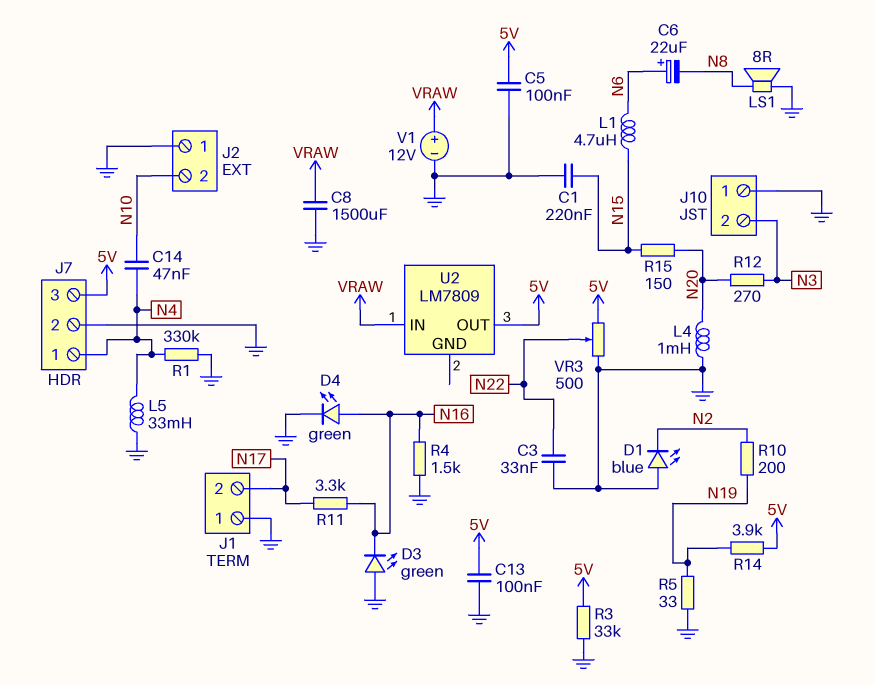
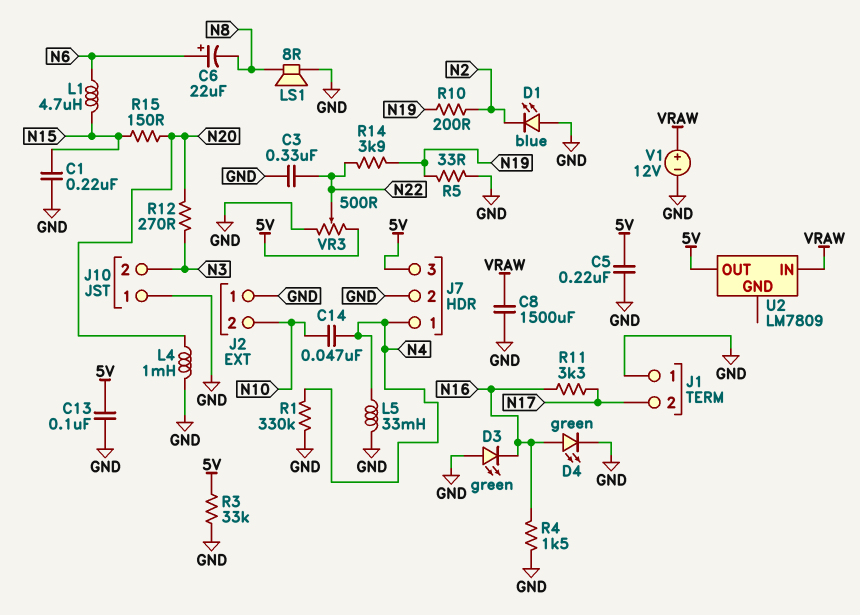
C3: 33nF (GND, N22) -> 330nF (GND, N22)
C5: 100nF (5V, GND) -> 220nF (5V, GND)
R14: 3.9k (5V, N19) -> 3.9k (N19, N22)

